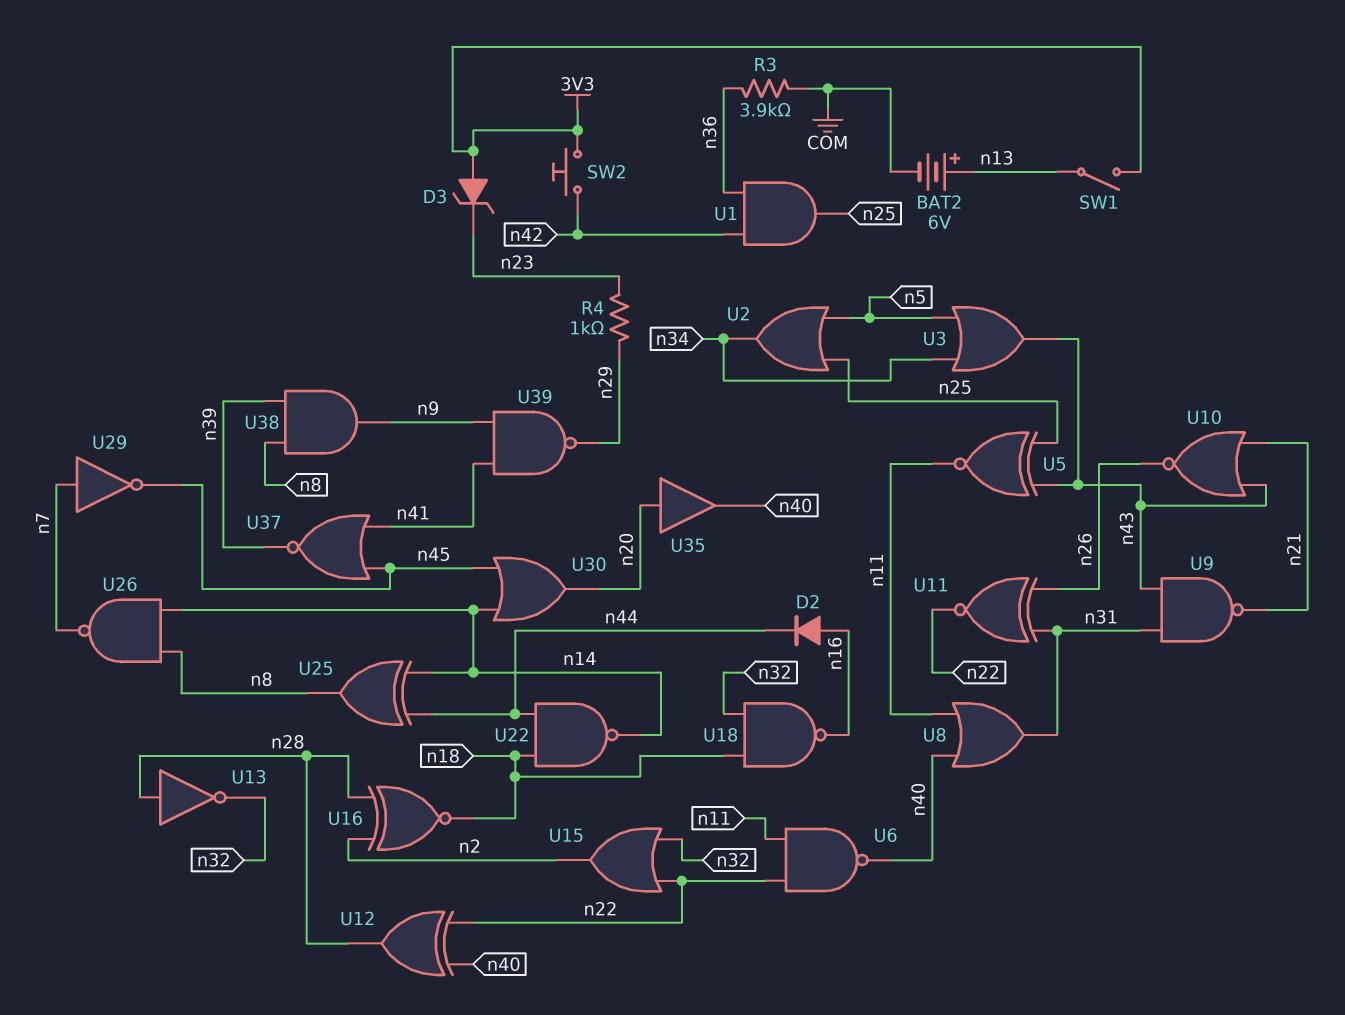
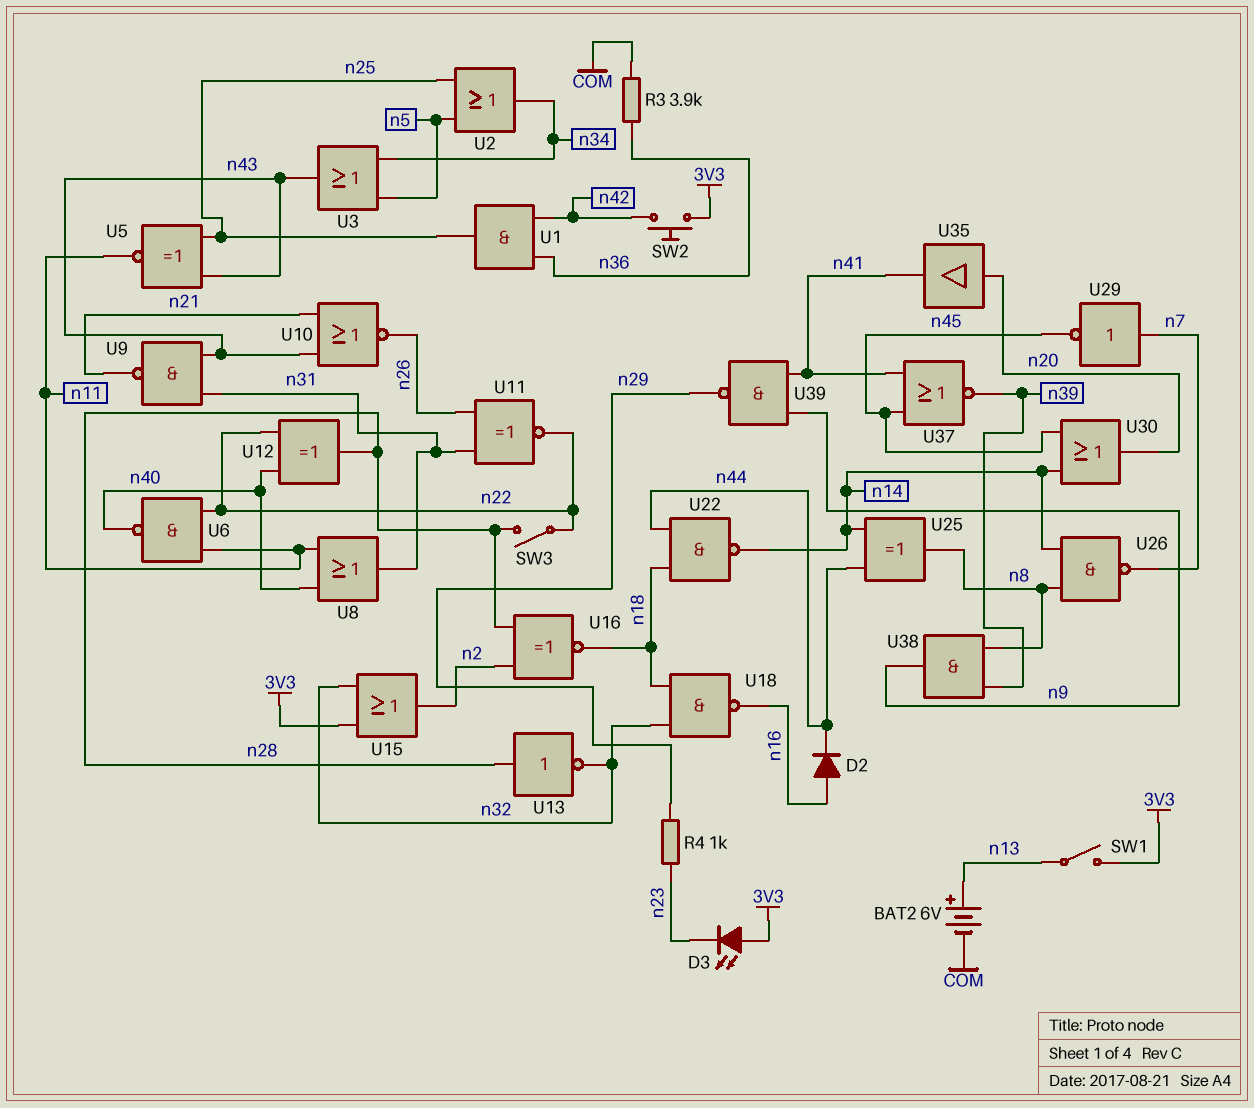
D3: zener (A 3V3, K n23) -> LED (A 3V3, K n23)
SW3: none -> switch (n22, n28)
U15: OR (in n22, in n32, out n2) -> OR (in 3V3, in n32, out n2)
U35: buffer (in n20, out n40) -> buffer (in n20, out n41)

